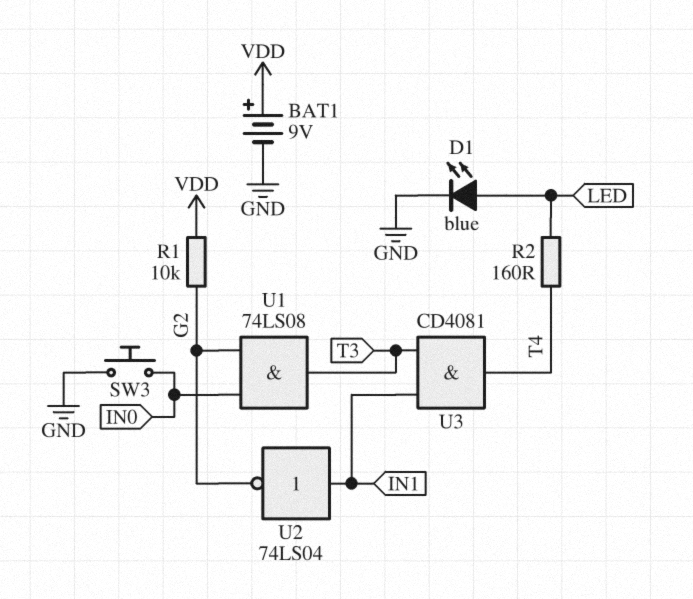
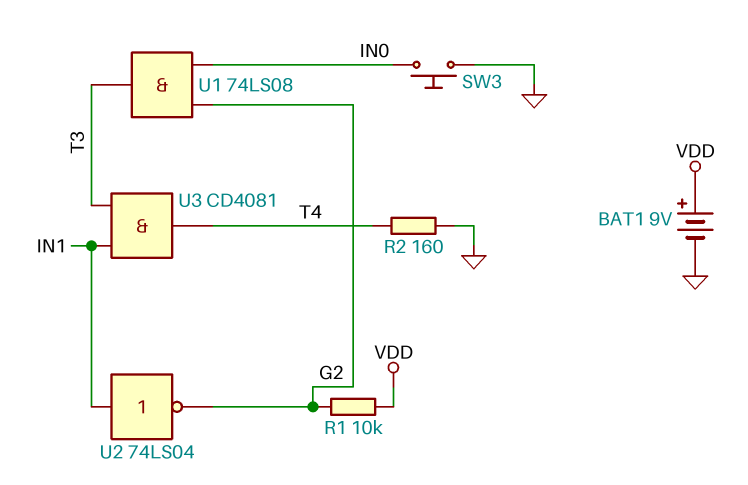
D1: LED blue (A LED, K GND) -> none
R2: 160 (LED, T4) -> 160 (GND, T4)

